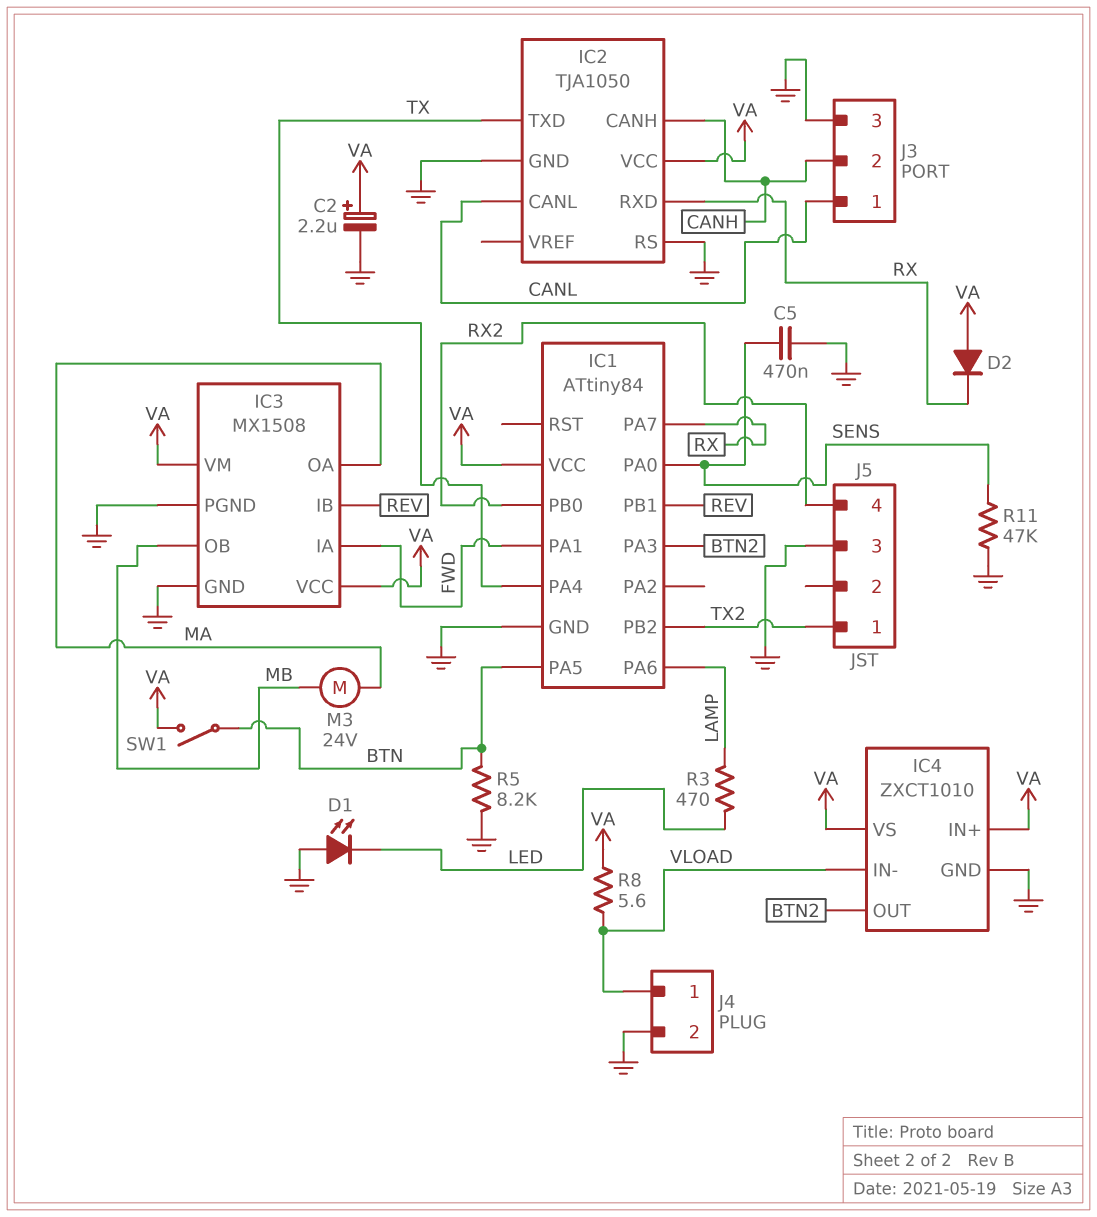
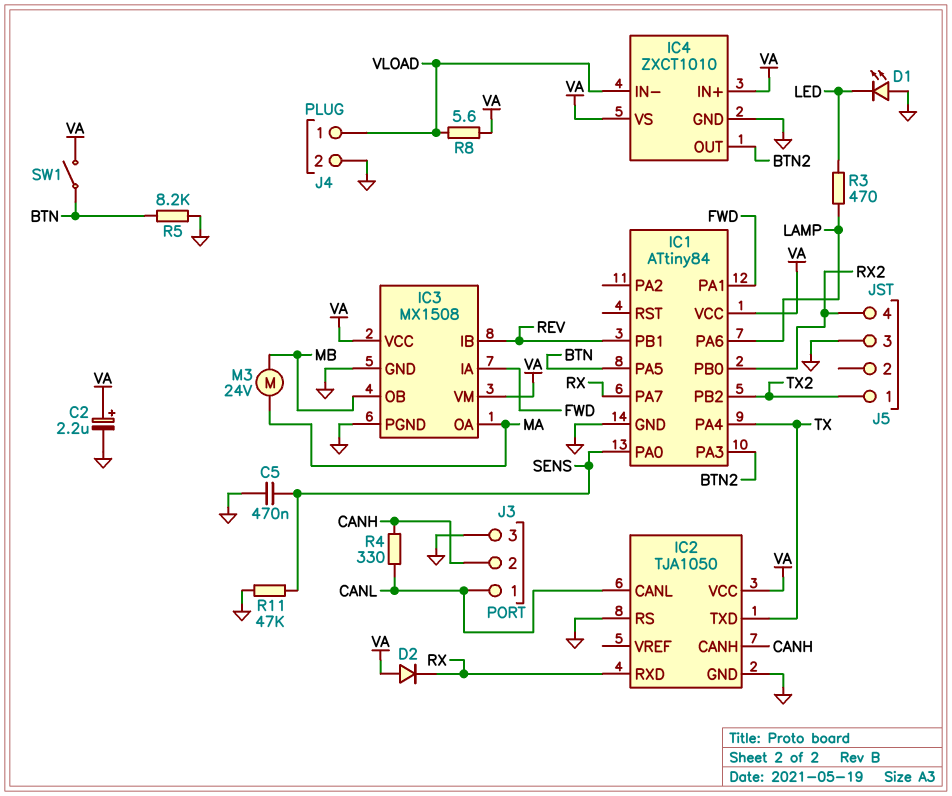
R4: none -> 330 (CANH, CANL)

